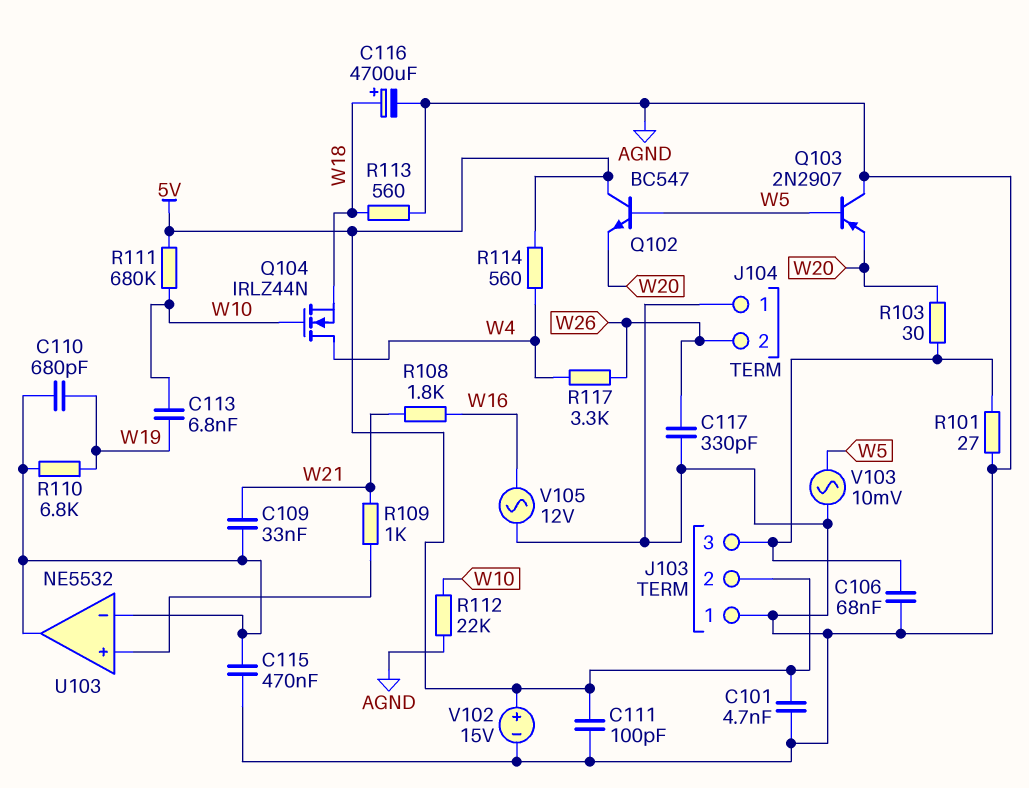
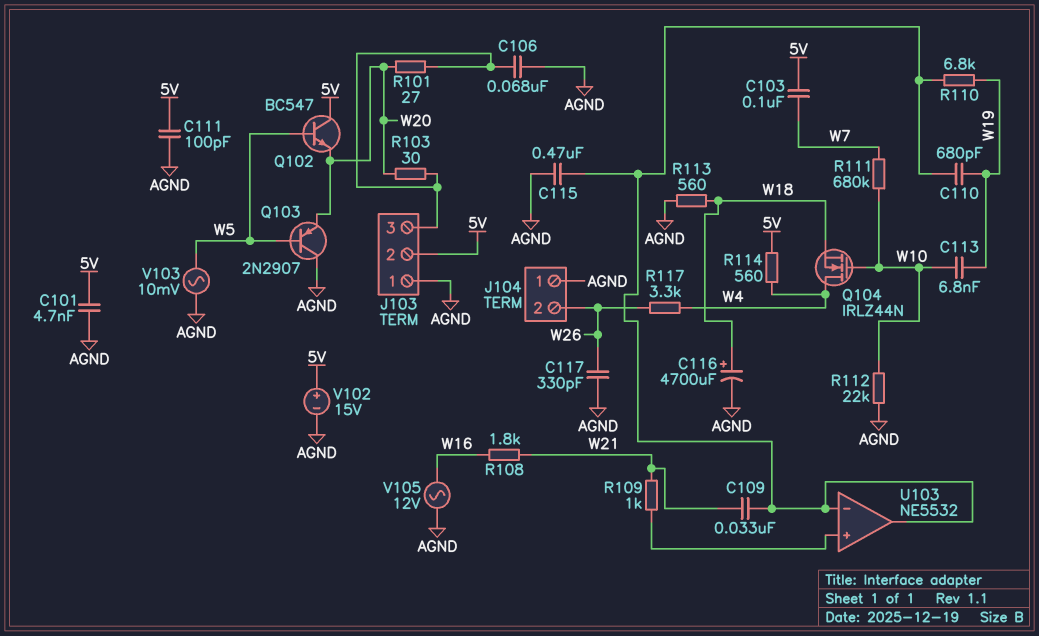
C103: none -> 100nF (5V, W7)
R101: 27 (AGND, J103/3) -> 27 (J103/3, W20)
R111: 680k (5V, W10) -> 680k (W7, W10)

